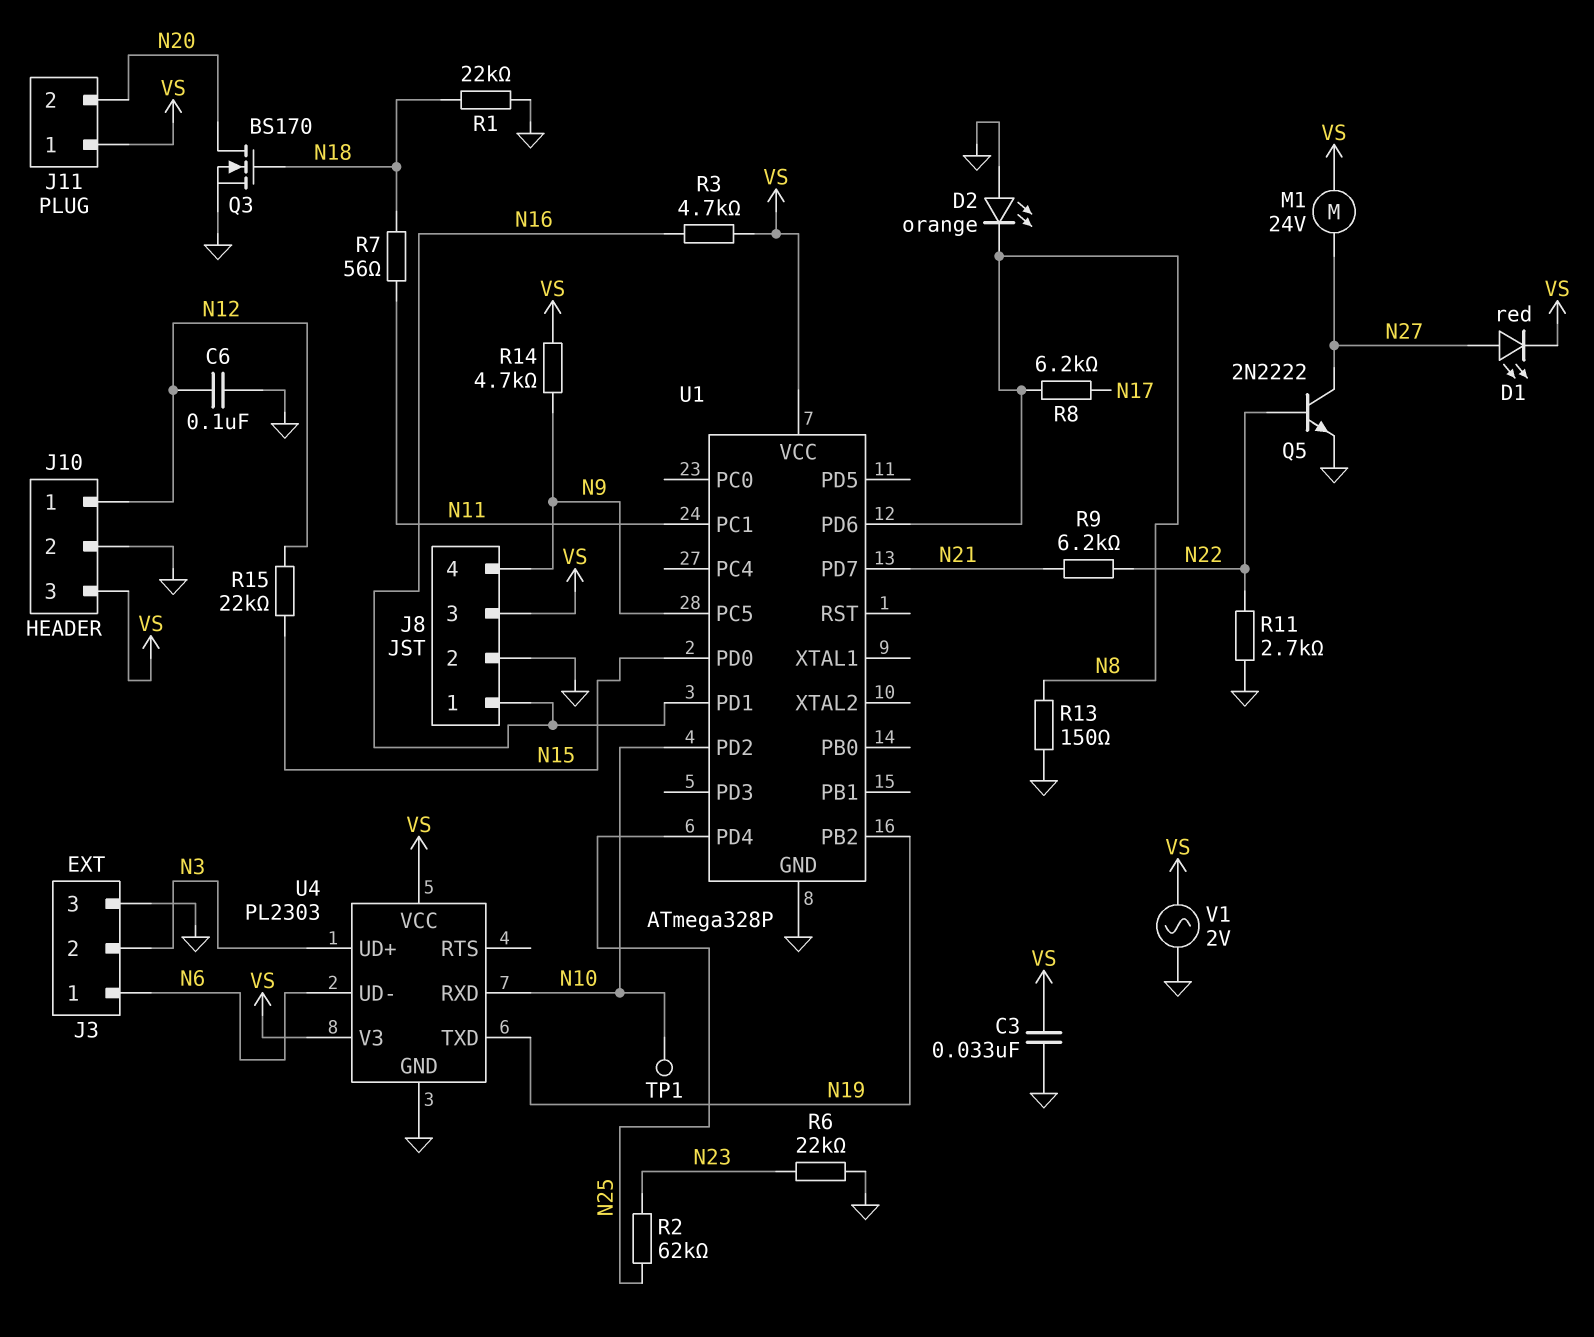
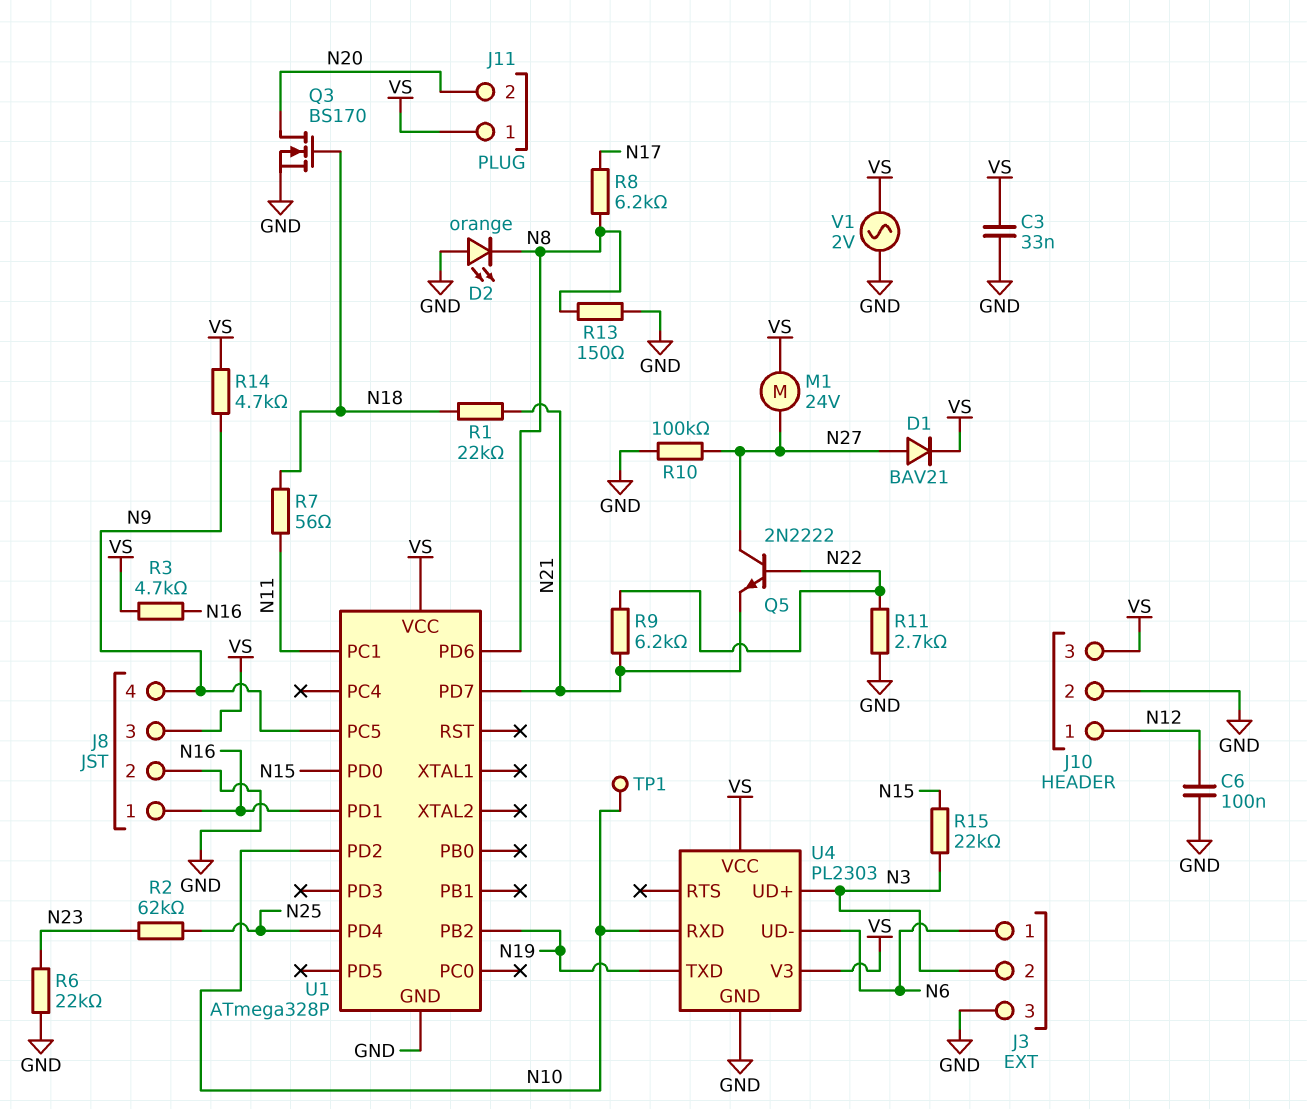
D1: LED red (A N27, K VS) -> diode BAV21 (A N27, K VS)
Q5: NPN 2N2222 (B N22, C N27, E GND) -> NPN 2N2222 (B N22, C N27, E N21)
R1: 22k (GND, N18) -> 22k (N18, N21)
R10: none -> 100k (GND, N27)
R15: 22k (N12, N15) -> 22k (N3, N15)

